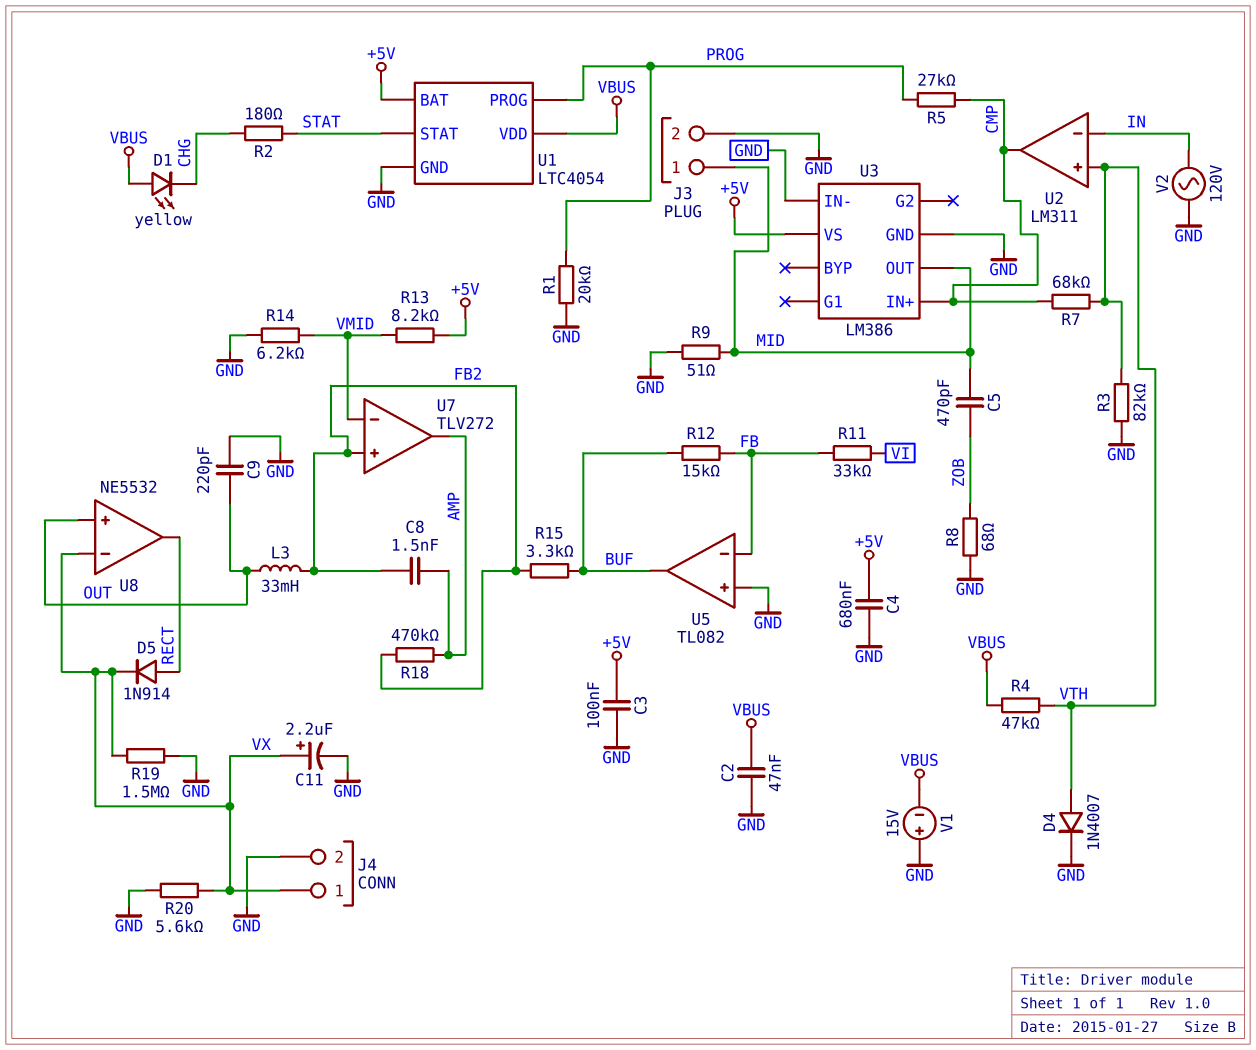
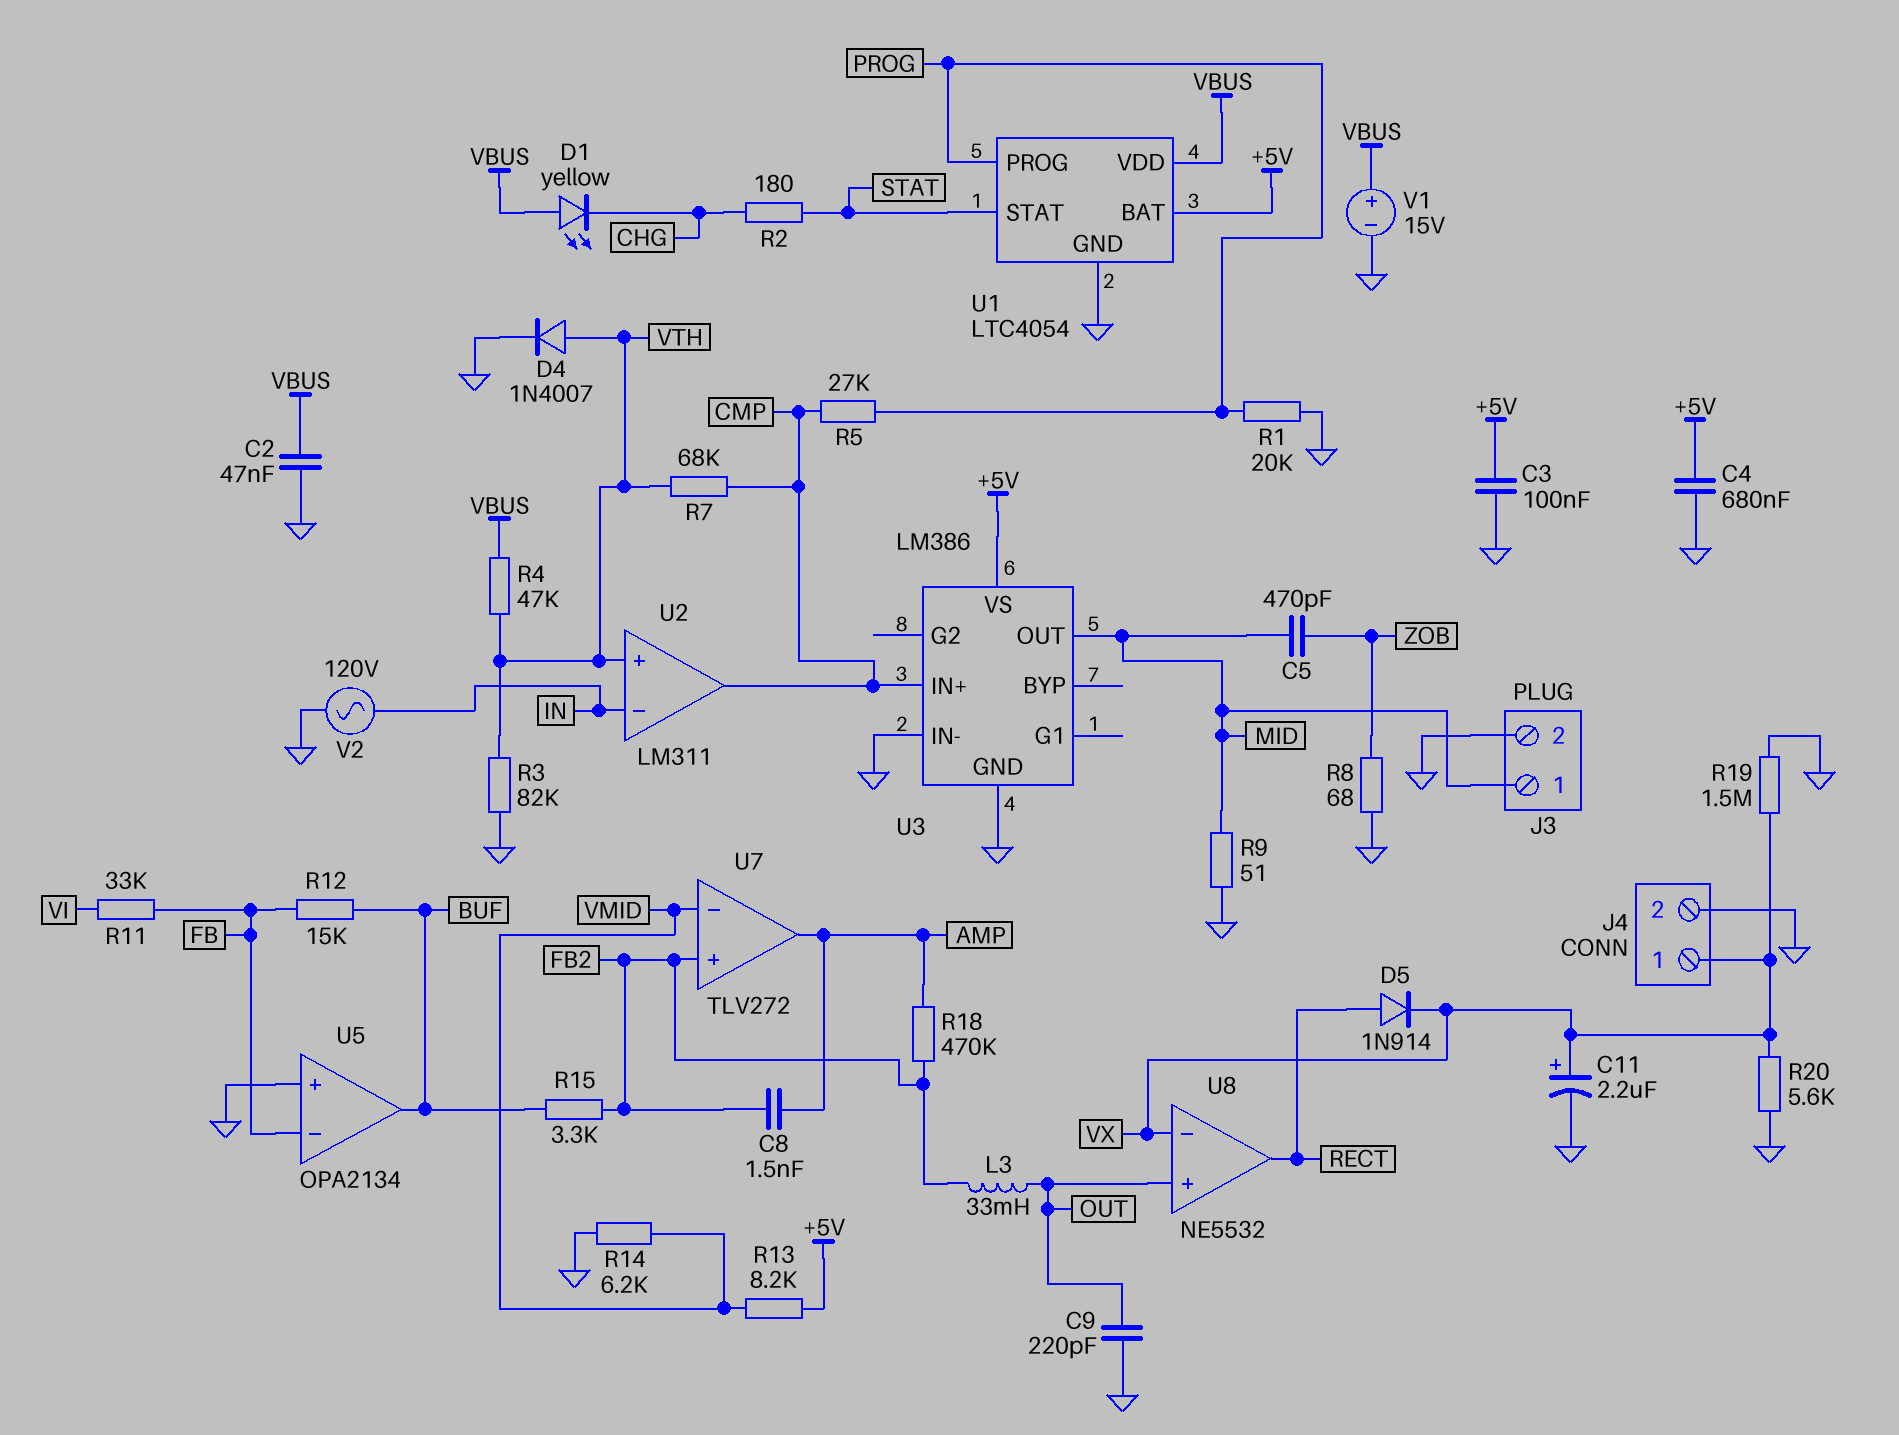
U5: TL082 -> OPA2134
V1: 15V (plus GND, minus VBUS) -> 15V (plus VBUS, minus GND)

